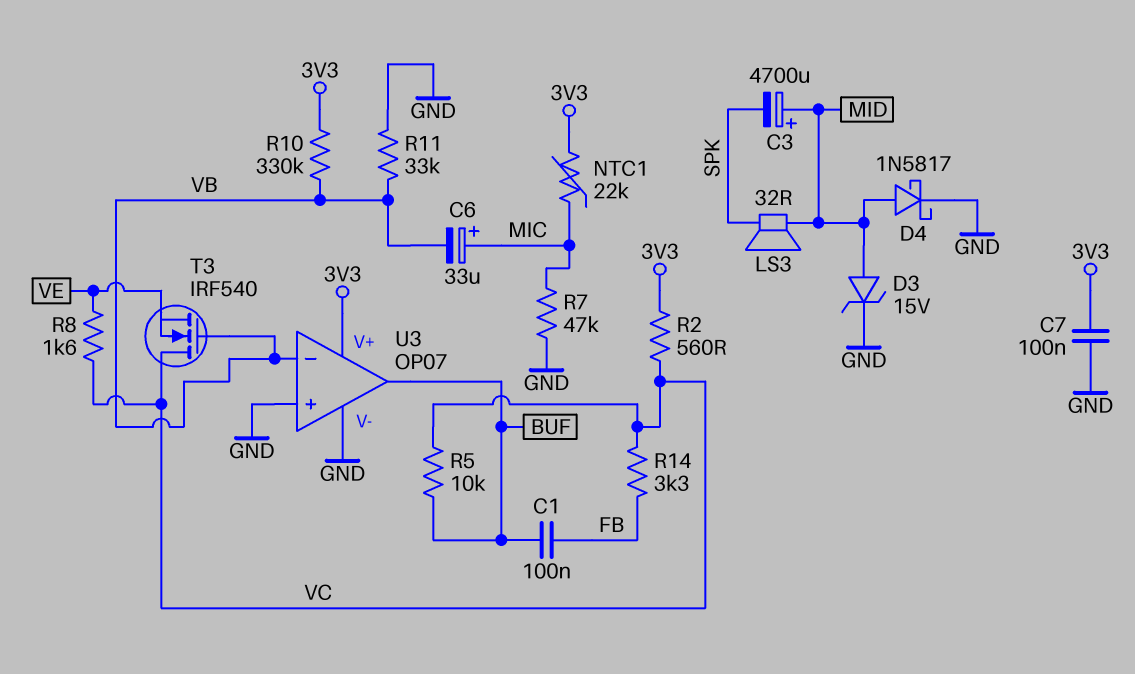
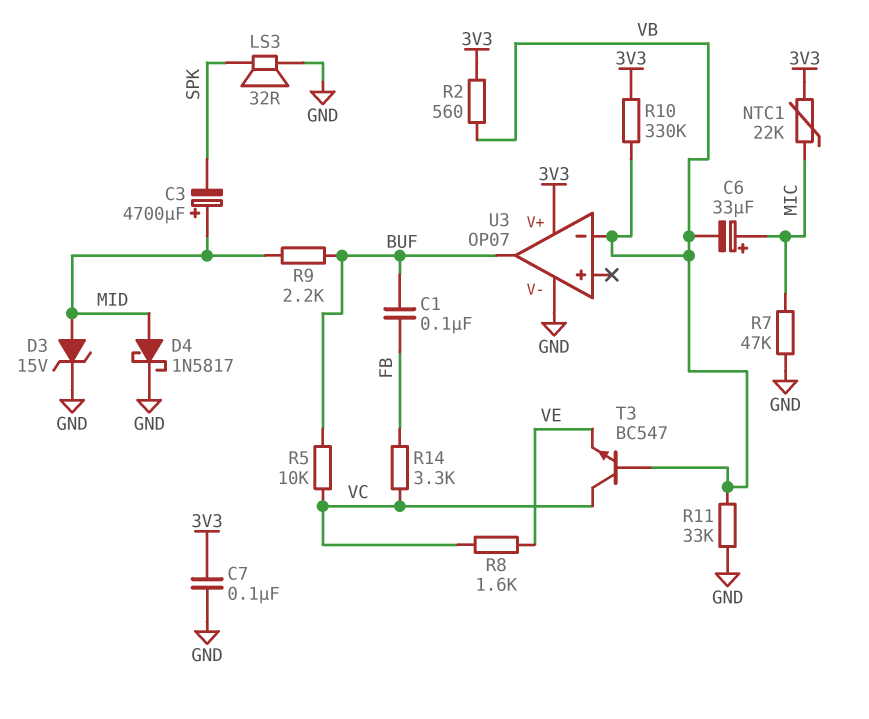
LS3: speaker 32R (MID, SPK) -> speaker 32R (GND, SPK)
R2: 560 (3V3, VC) -> 560 (3V3, VB)
R9: none -> 2.2k (BUF, MID)
T3: NMOS IRF540 (G VB, D VC, S VE) -> NPN BC547 (B VB, C VC, E VE)
U3 pin in+: GND -> none

